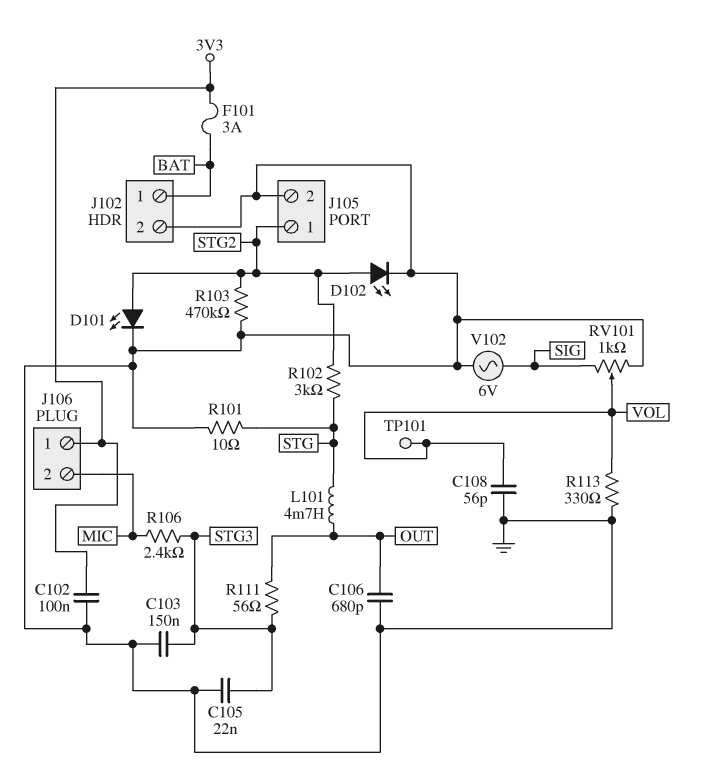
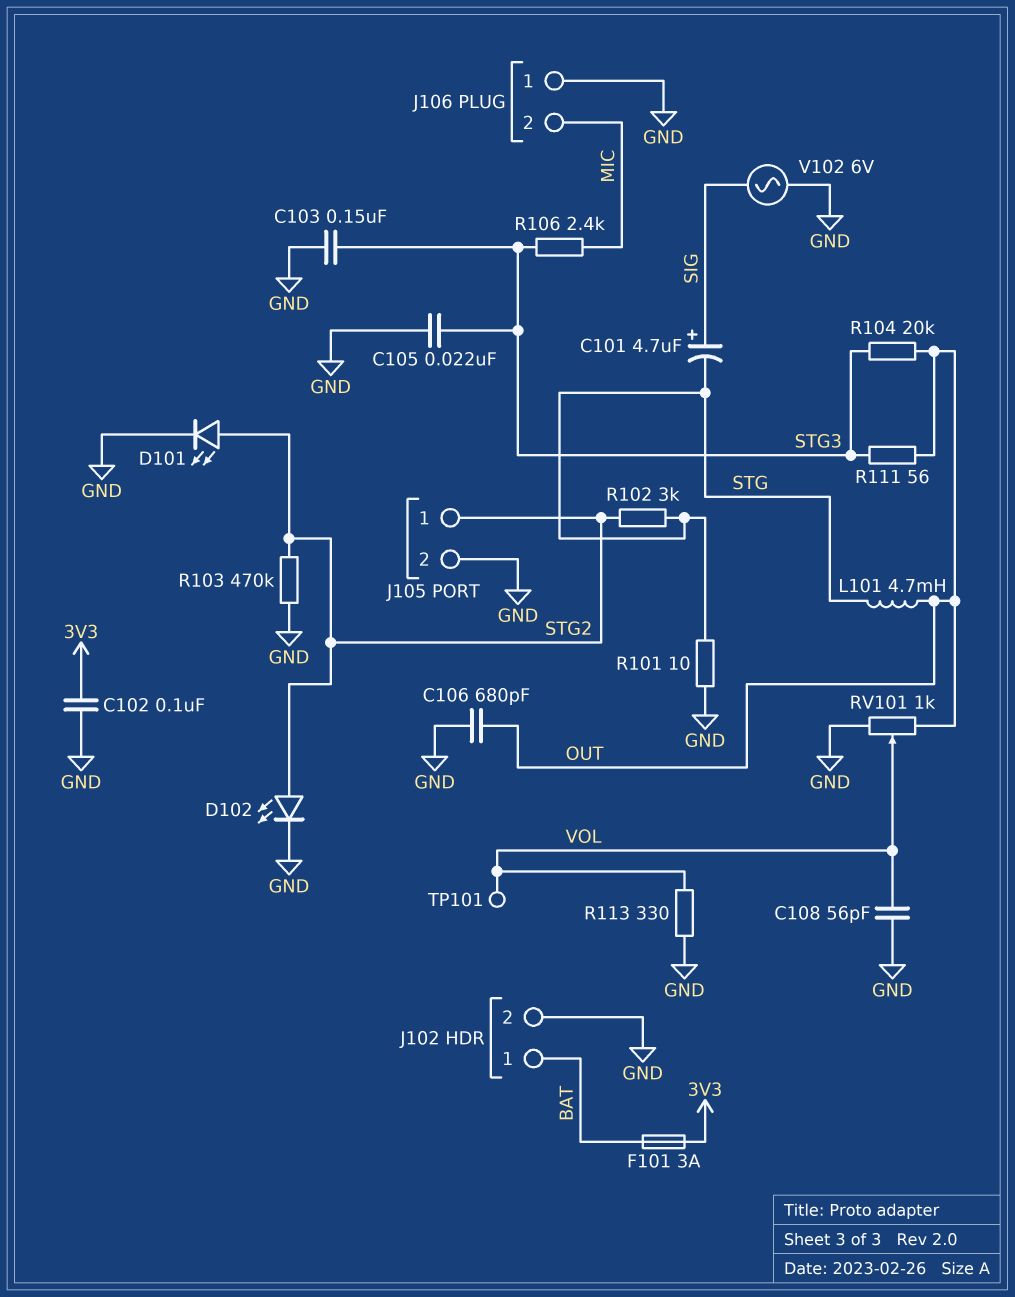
C101: none -> 4.7uF (plus SIG, minus STG)
J106 pin 1: 3V3 -> GND
R104: none -> 20k (OUT, STG3)
RV101: 1k (GND, SIG, wiper VOL) -> 1k (GND, OUT, wiper VOL)

